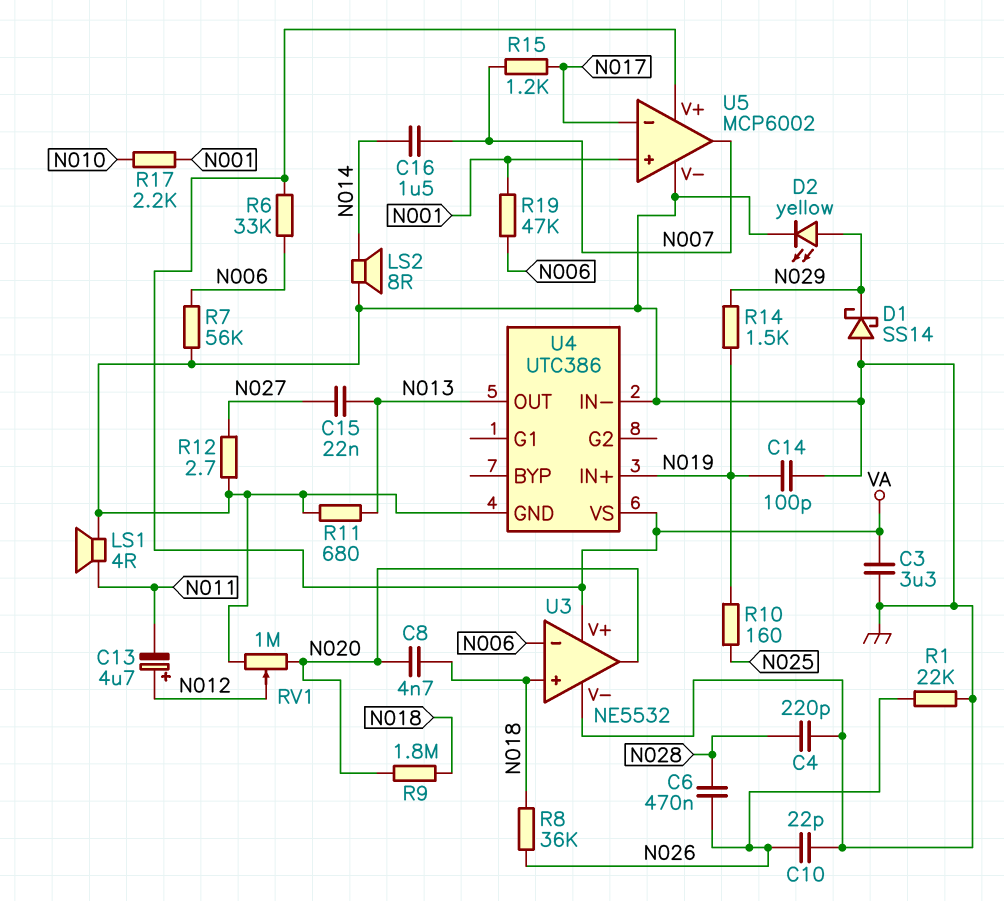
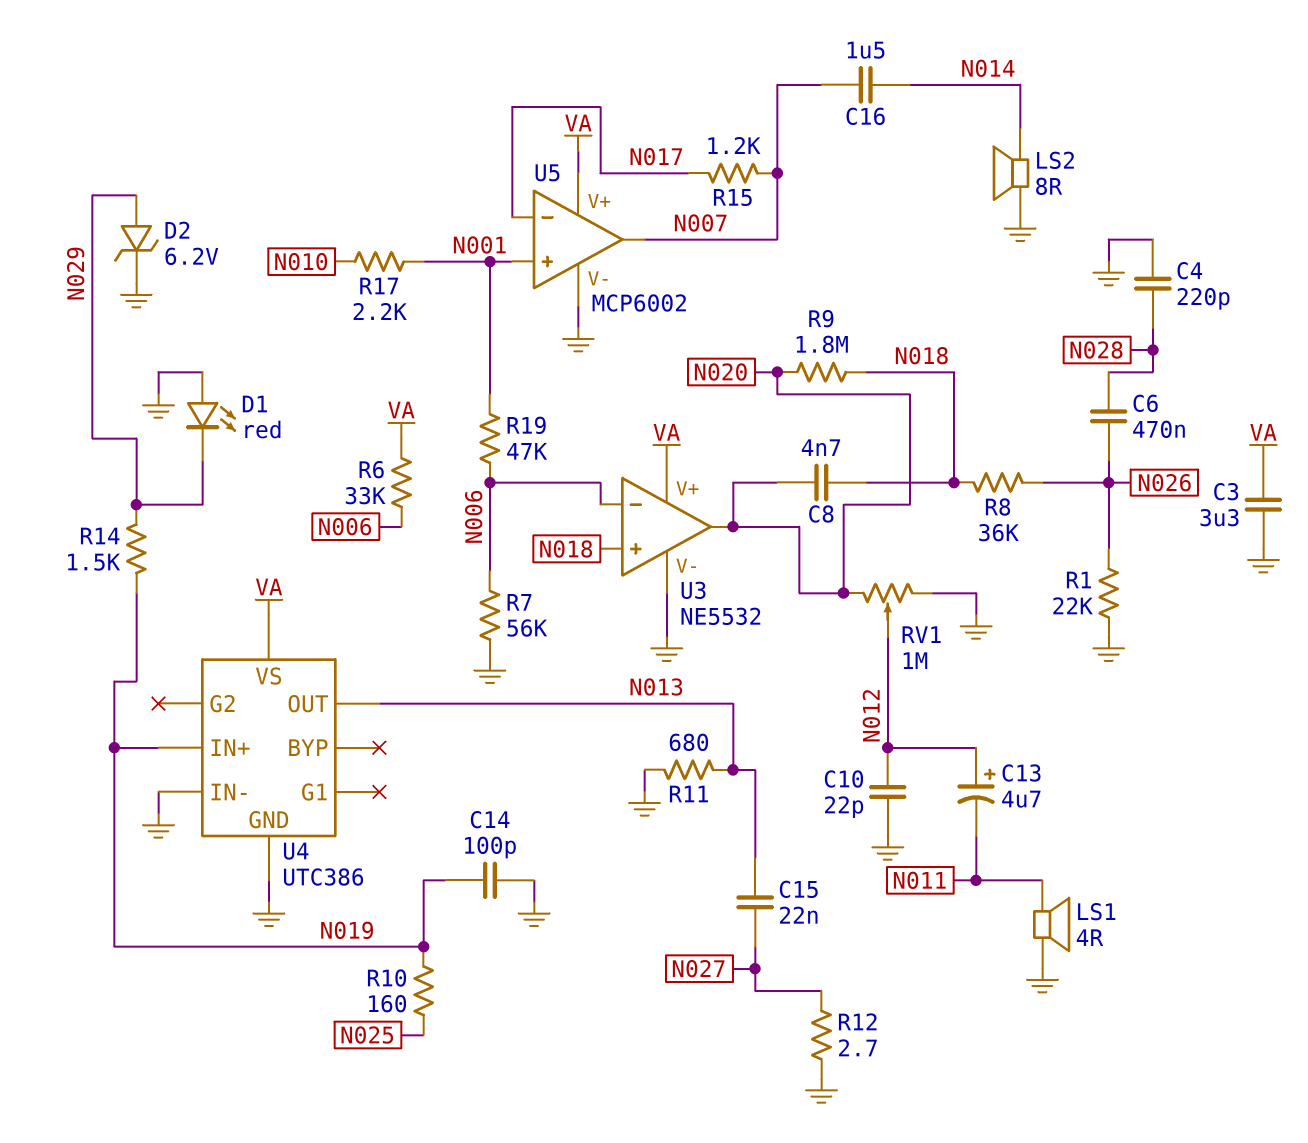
C10: 22pF (GND, N026) -> 22pF (GND, N012)
D1: schottky SS14 (A GND, K N029) -> LED red (A GND, K N029)
D2: LED yellow (A N029, K GND) -> zener 6.2V (A N029, K GND)

